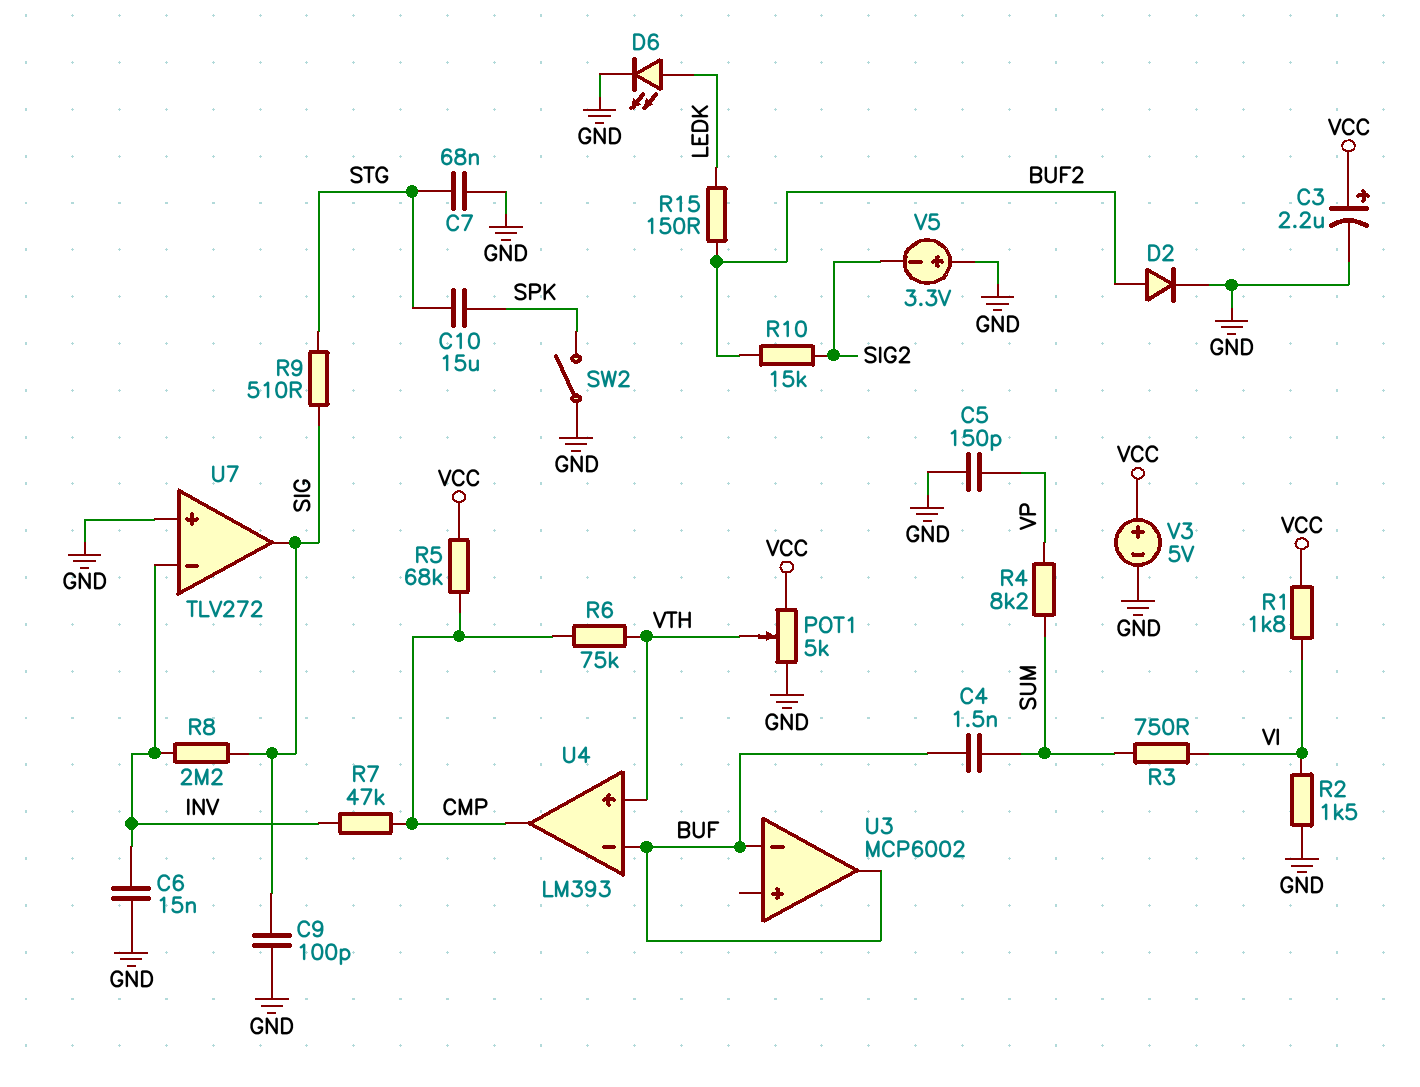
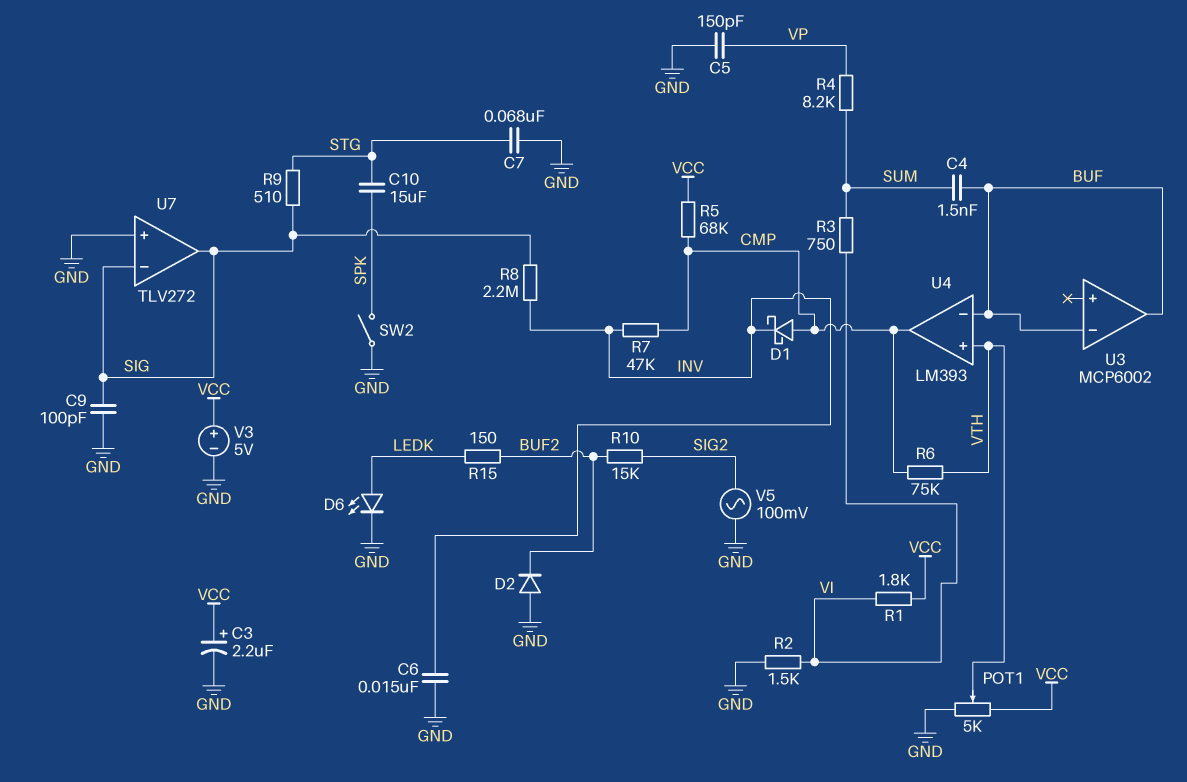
D1: none -> schottky (A CMP, K INV)
D2: diode (A BUF2, K GND) -> diode (A GND, K BUF2)
U7 pin in-: INV -> SIG
V5: 3.3V (plus GND, minus SIG2) -> AC 100mV (GND, SIG2)

